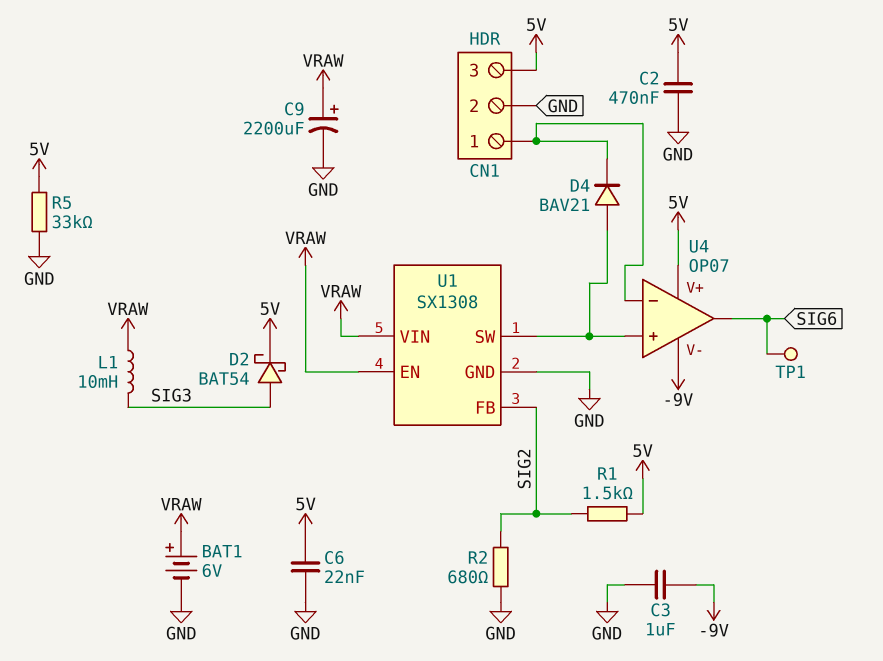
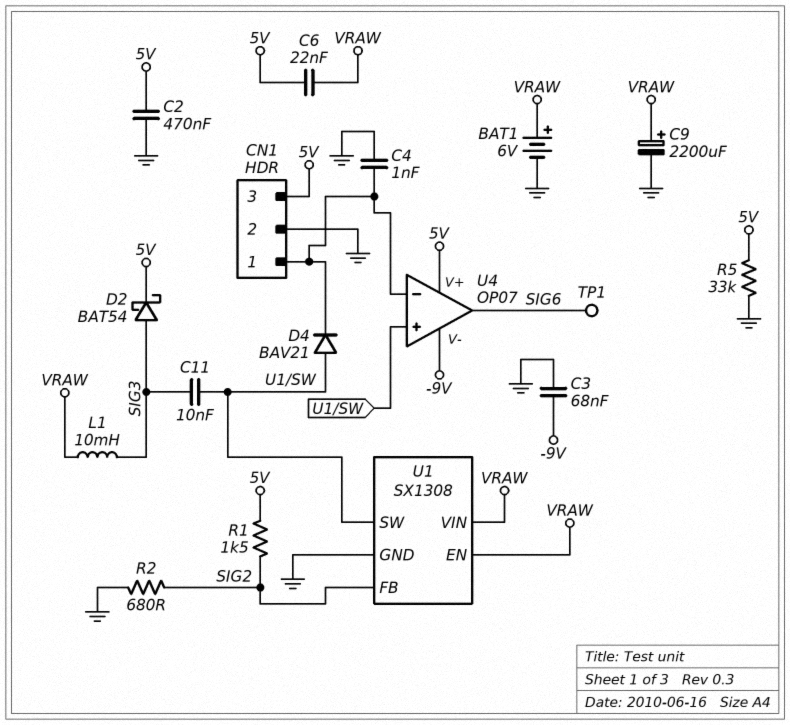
C3: 1uF (-9V, GND) -> 68nF (-9V, GND)
C4: none -> 1nF (CN1/1, GND)
C6: 22nF (5V, GND) -> 22nF (5V, VRAW)
C11: none -> 10nF (SIG3, U1/SW)

